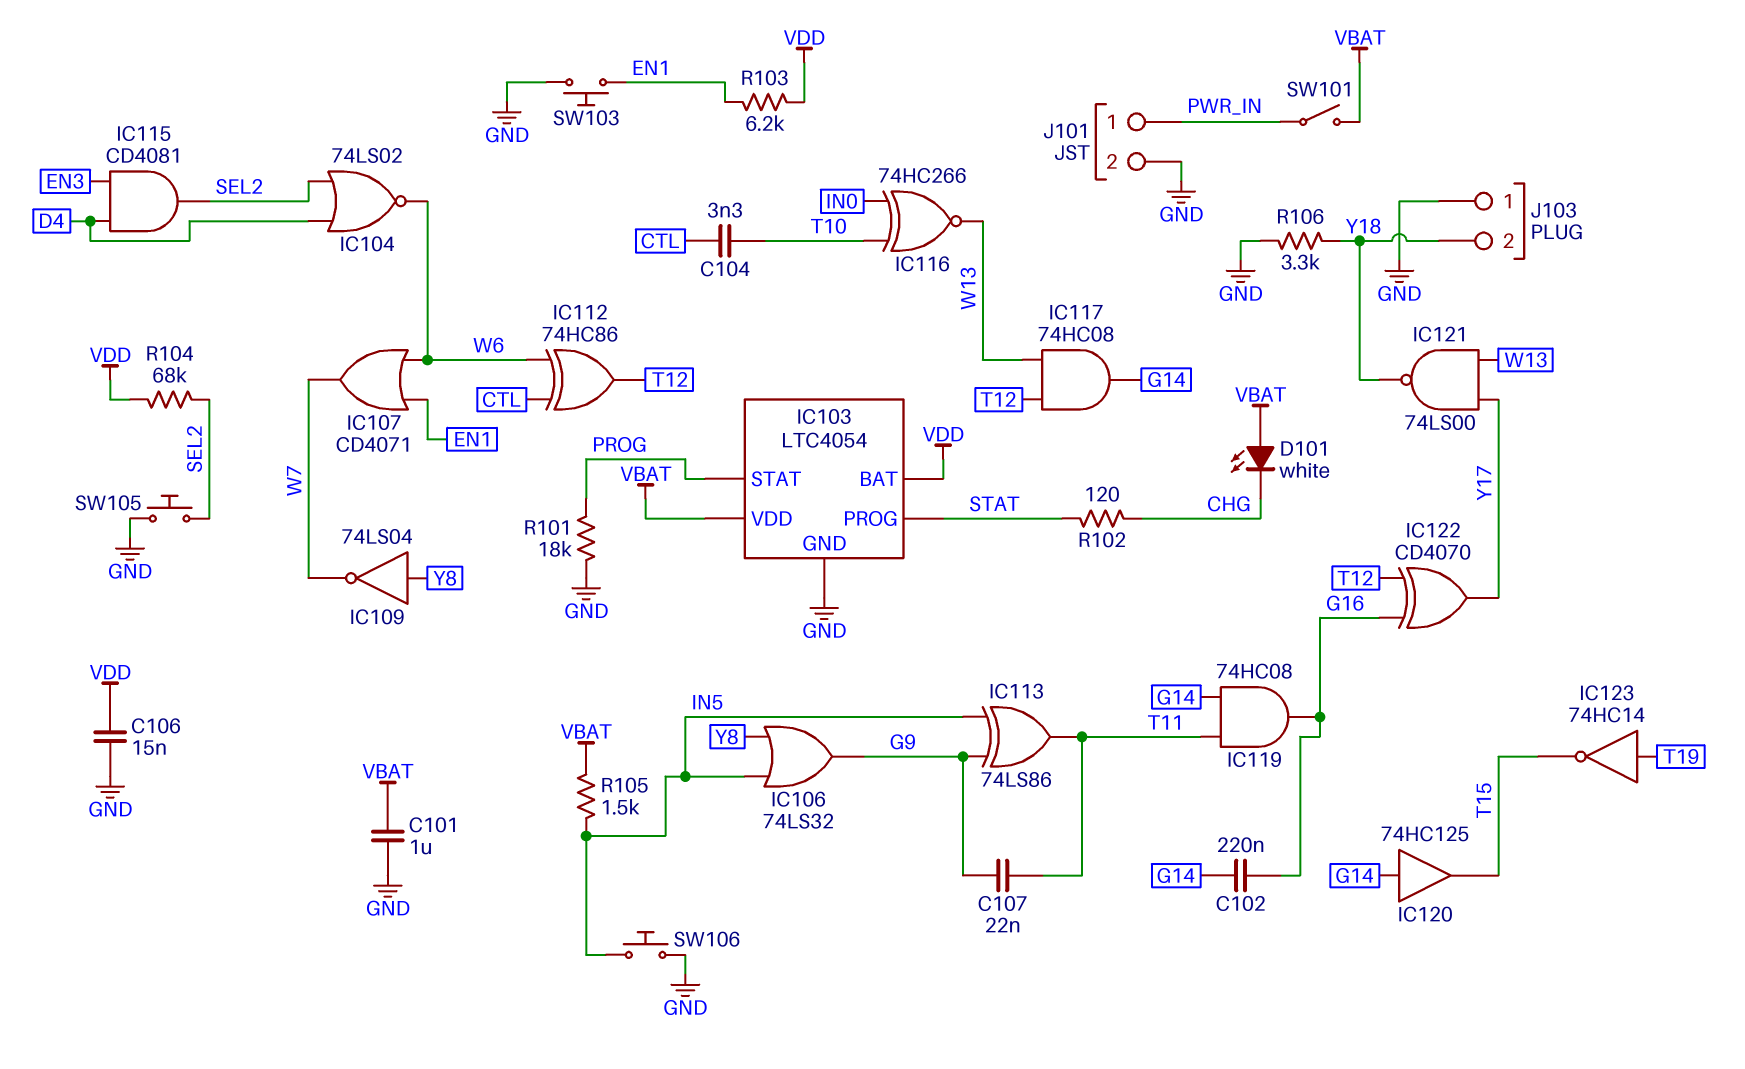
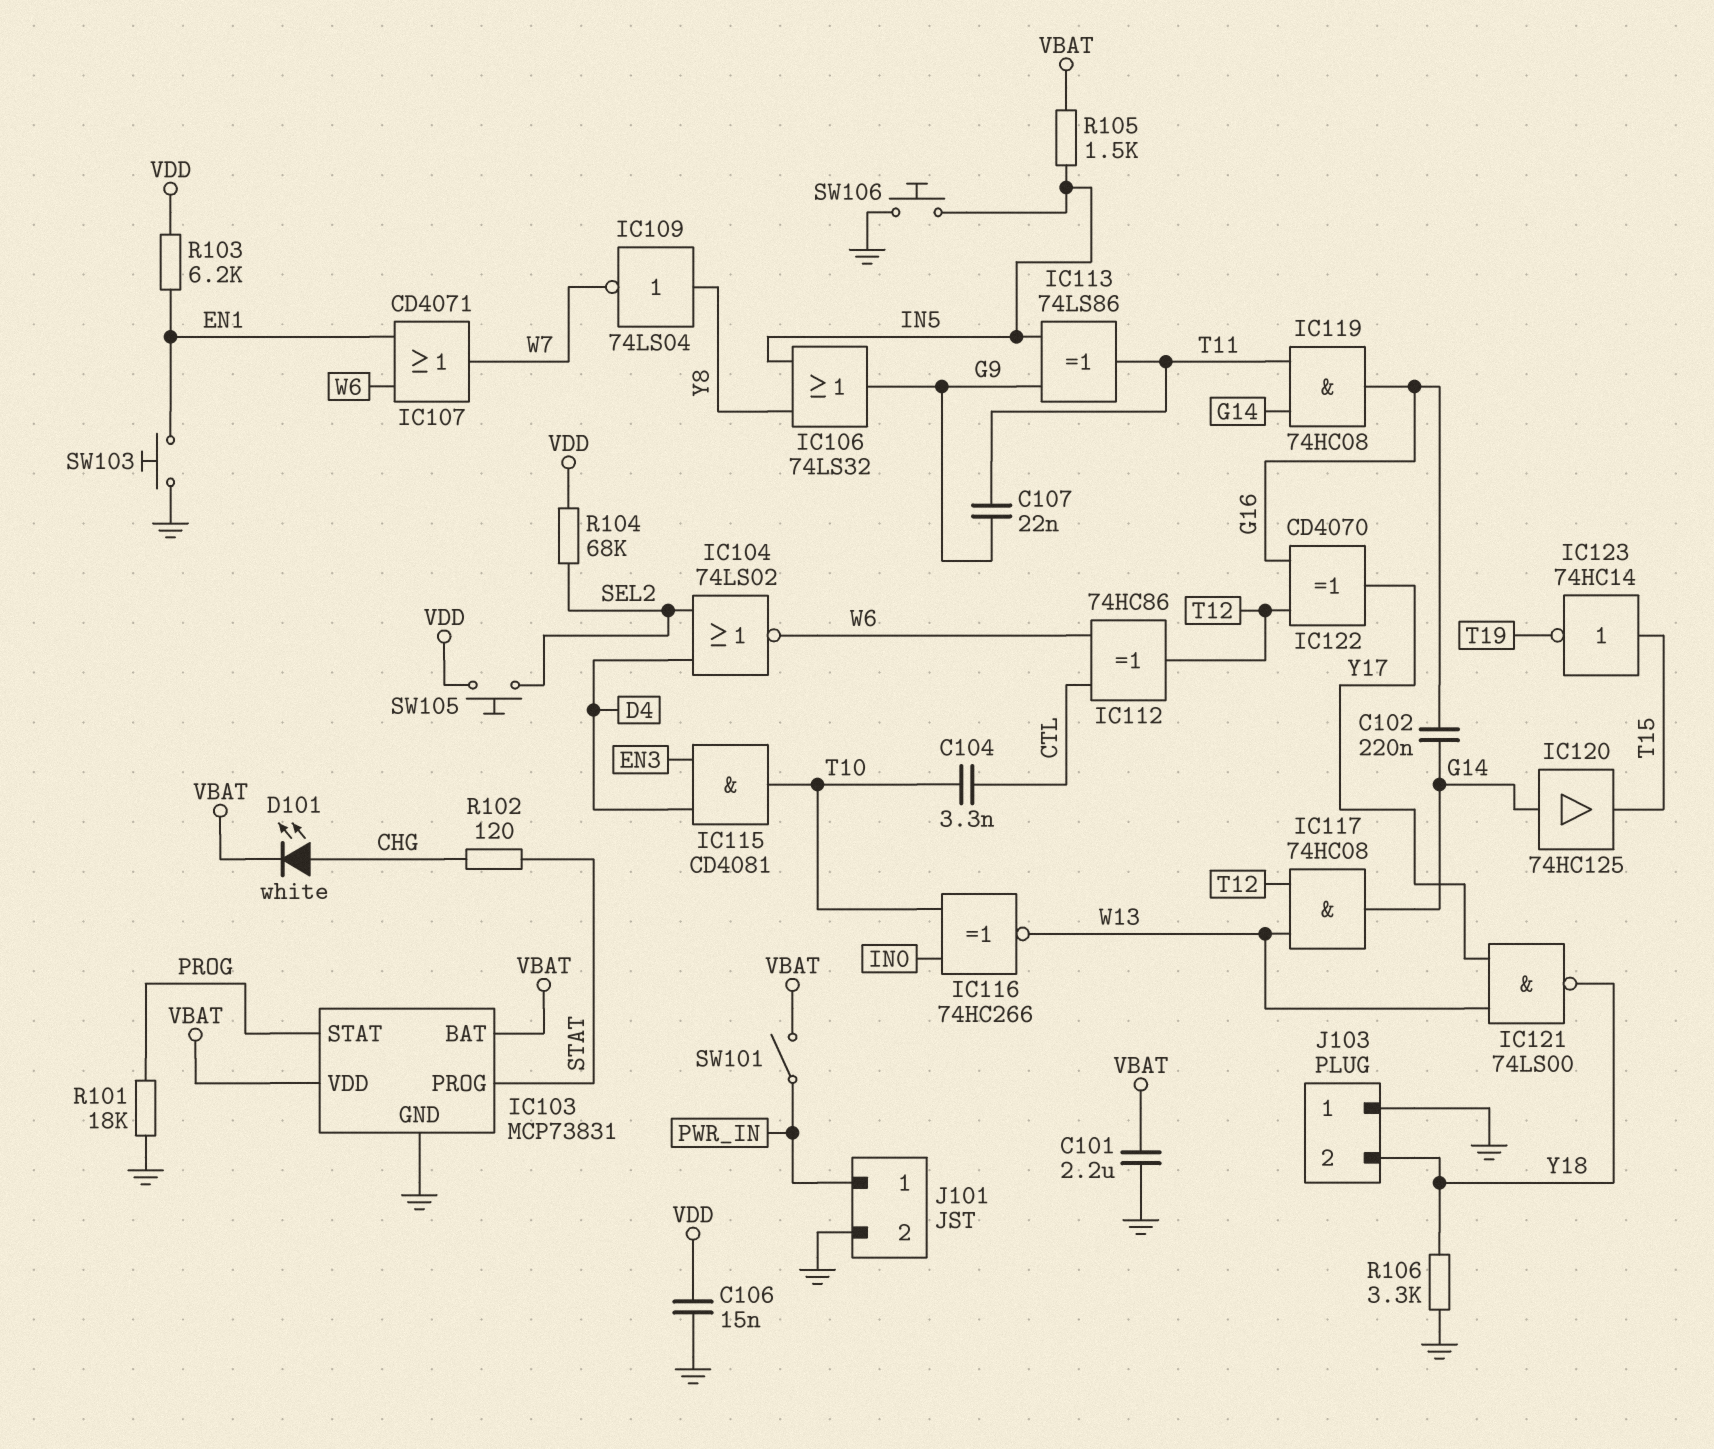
C101: 1uF (GND, VBAT) -> 2.2uF (GND, VBAT)
D101: LED white (A VBAT, K CHG) -> LED white (A CHG, K VBAT)
IC103: LTC4054 -> MCP73831
IC103 pin BAT: VDD -> VBAT
IC115: AND CD4081 (in D4, in EN3, out SEL2) -> AND CD4081 (in D4, in EN3, out T10)
IC123: NOT 74HC14 (in T19, out T15) -> NOT 74HC14 (in T15, out T19)
SW105: button (GND, SEL2) -> button (SEL2, VDD)

